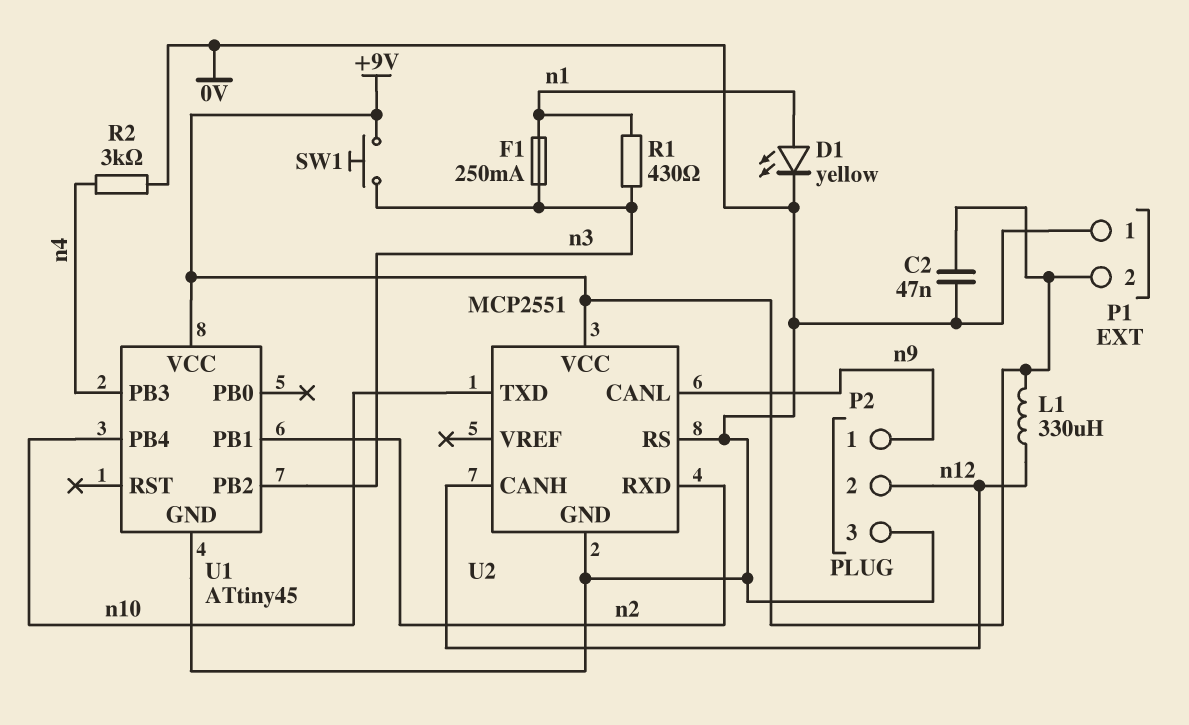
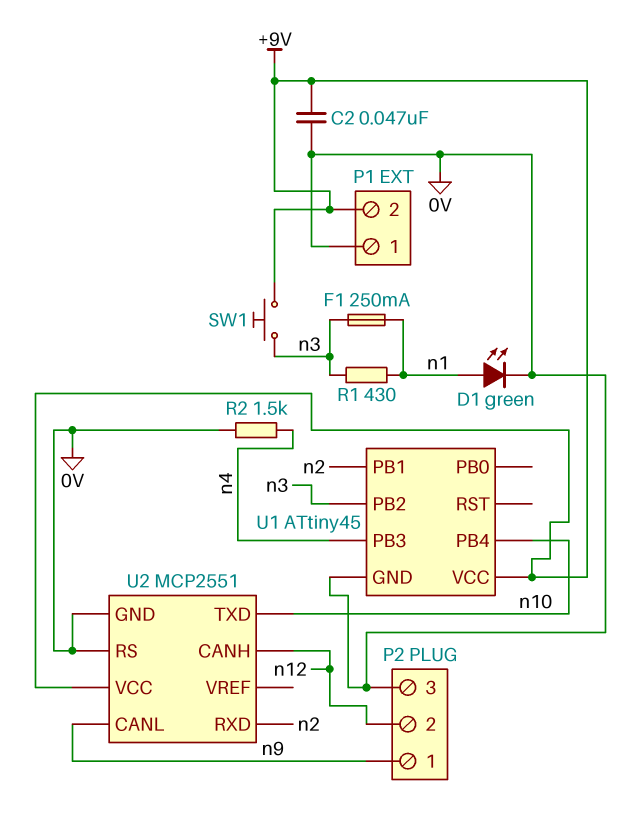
D1: LED yellow (A n1, K 0V) -> LED green (A n1, K 0V)
L1: 330uH (+9V, n12) -> none
R2: 3k (0V, n4) -> 1.5k (0V, n4)

